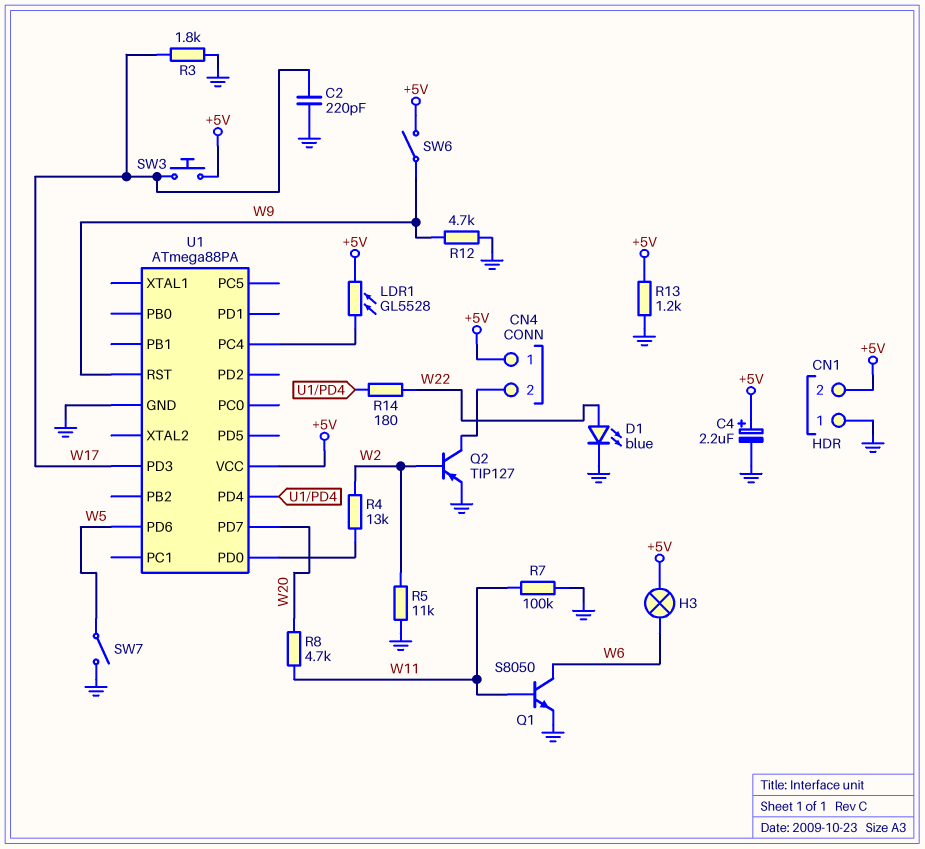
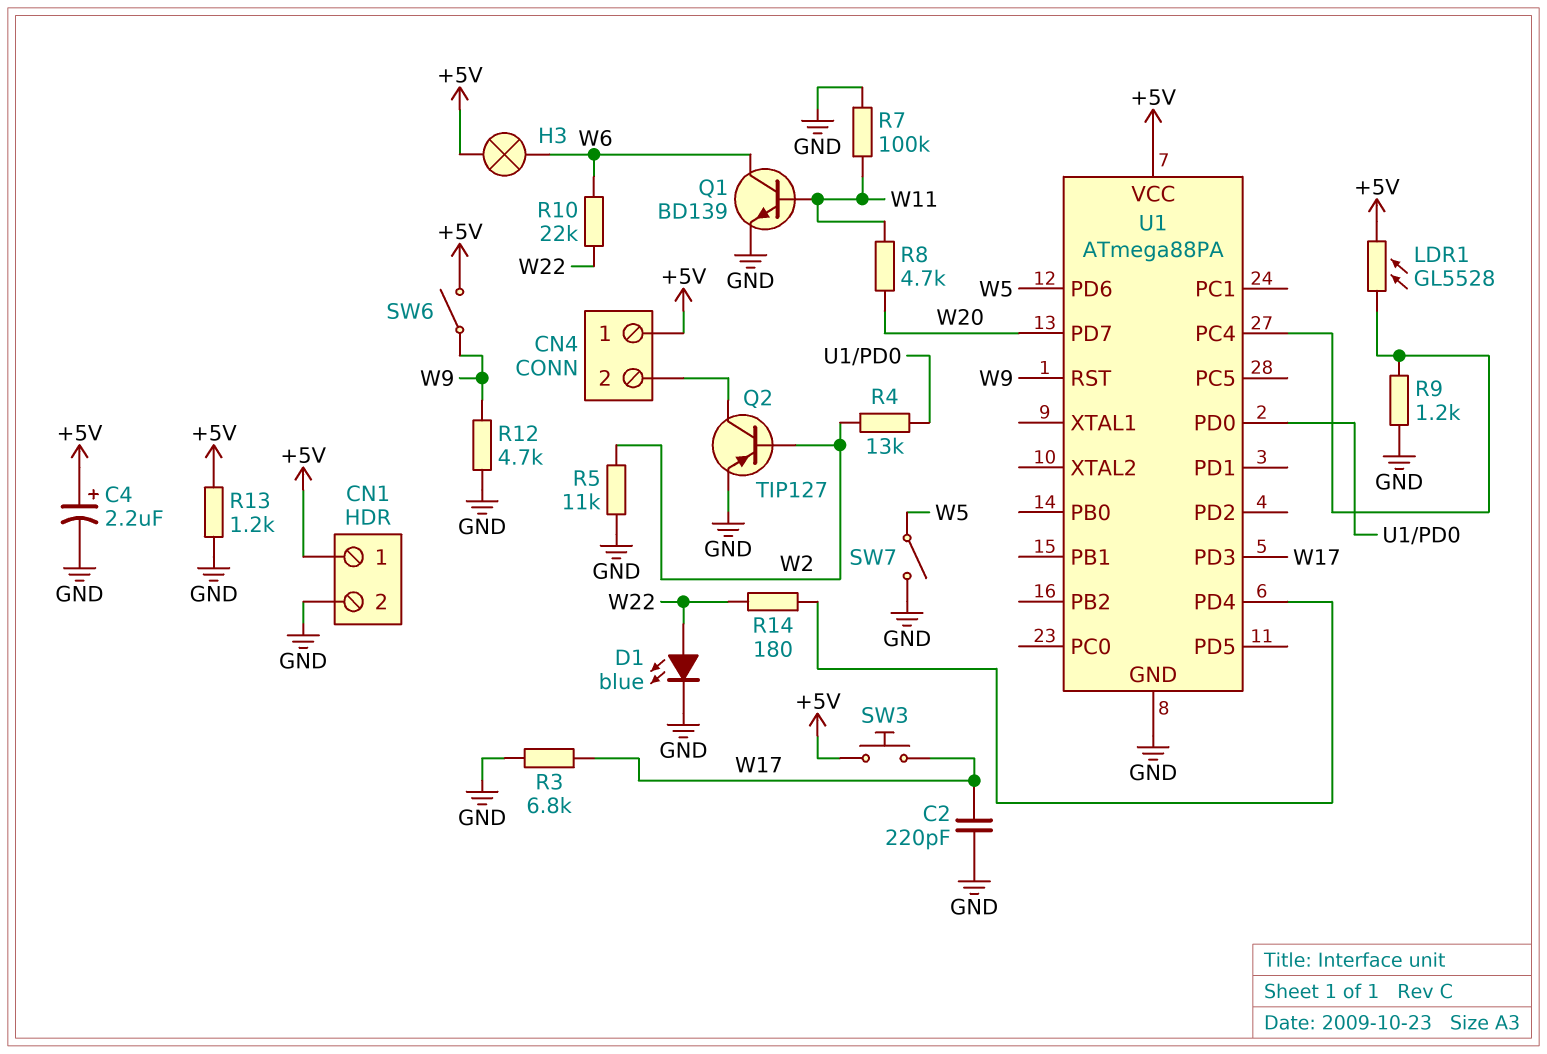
CN1 pin 1: GND -> +5V
CN1 pin 2: +5V -> GND
Q1: NPN S8050 (B W11, C W6, E GND) -> NPN BD139 (B W11, C W6, E GND)
R3: 1.8k (GND, W17) -> 6.8k (GND, W17)
R9: none -> 1.2k (GND, U1/PC4)
R10: none -> 22k (W6, W22)

